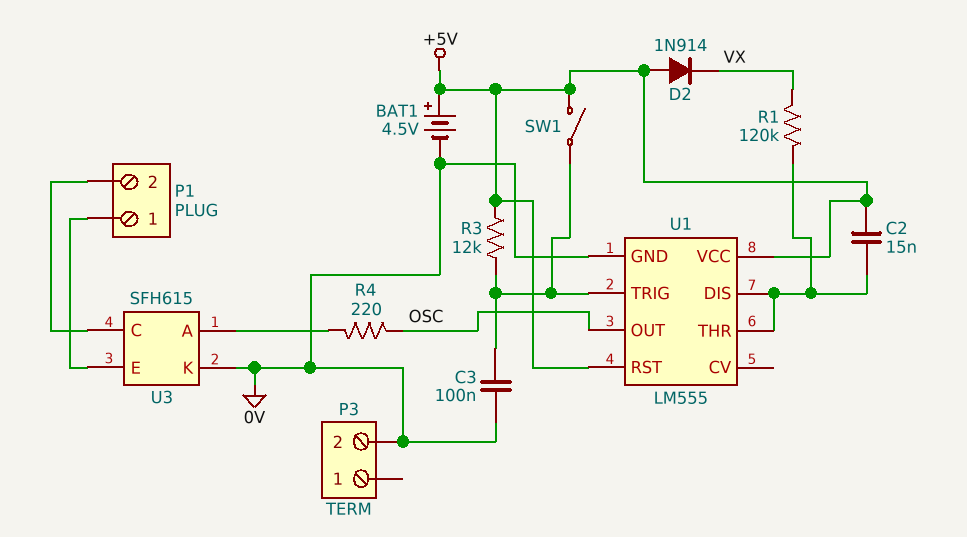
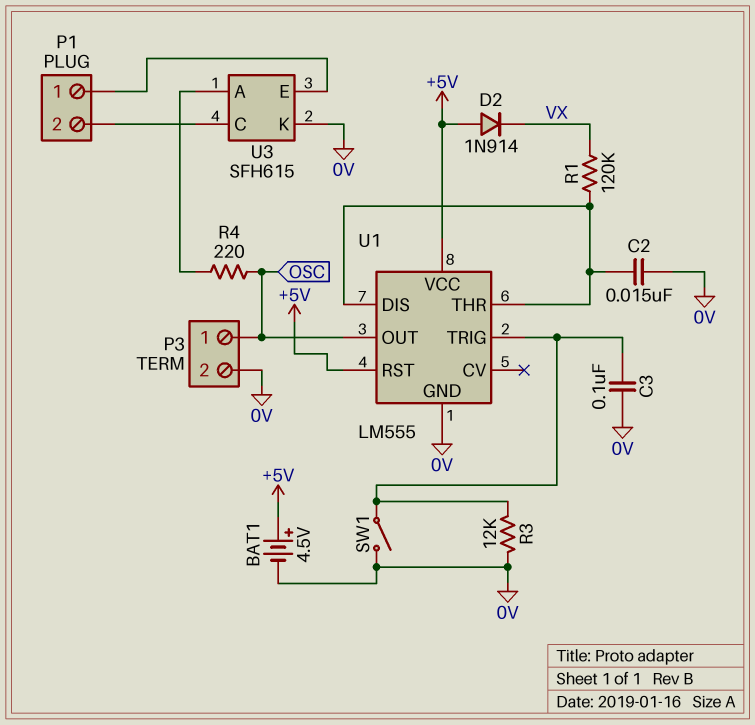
C2: 15nF (+5V, U1/DIS) -> 15nF (0V, U1/DIS)
P3 pin 1: none -> OSC
R3: 12k (+5V, U1/TRIG) -> 12k (0V, U1/TRIG)
SW1: switch (+5V, U1/TRIG) -> switch (0V, U1/TRIG)

